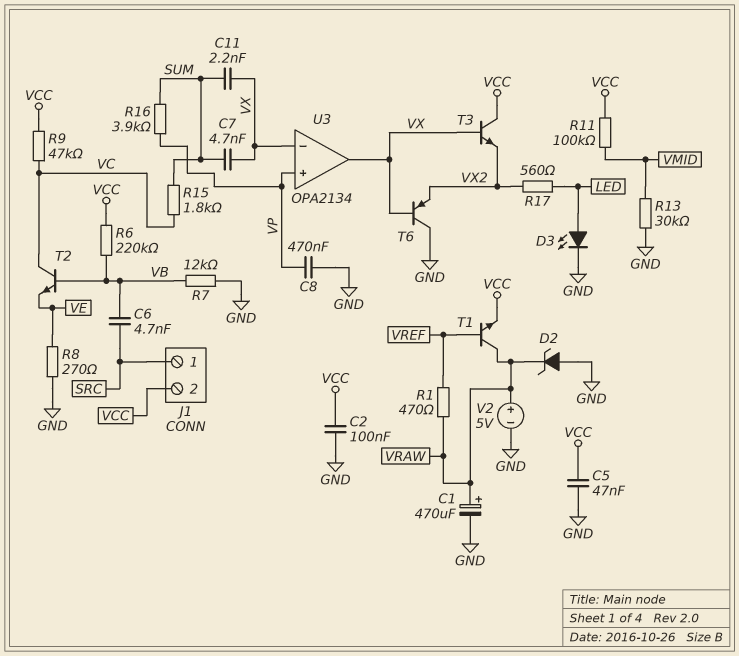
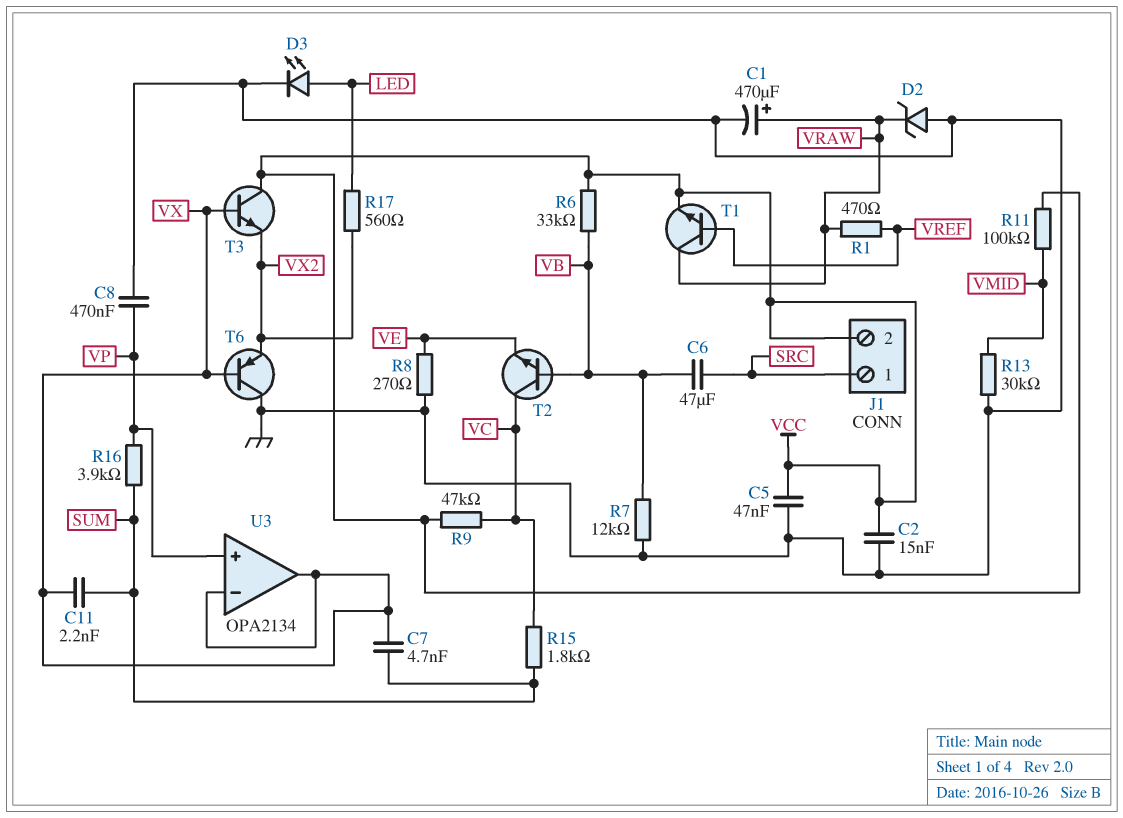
C2: 100nF (GND, VCC) -> 15nF (GND, VCC)
C6: 4.7nF (SRC, VB) -> 47uF (SRC, VB)
R6: 220k (VB, VCC) -> 33k (VB, VCC)
V2: 5V (plus VRAW, minus GND) -> none

